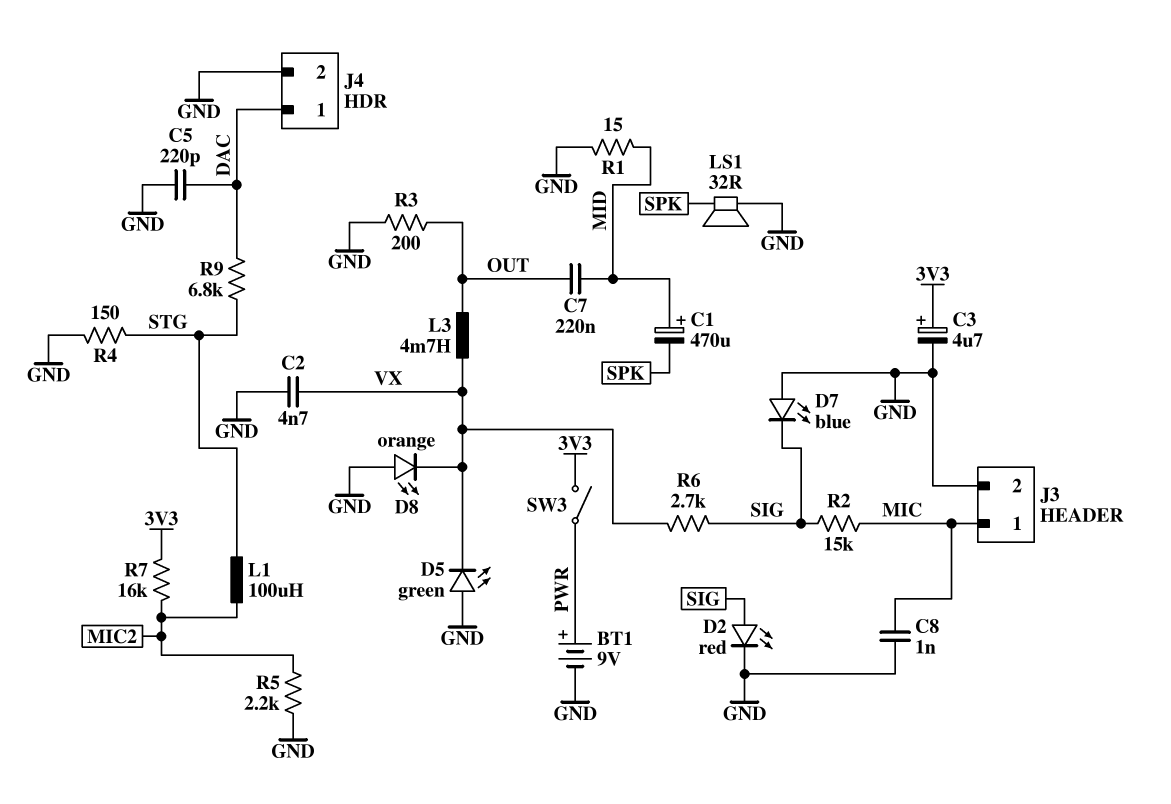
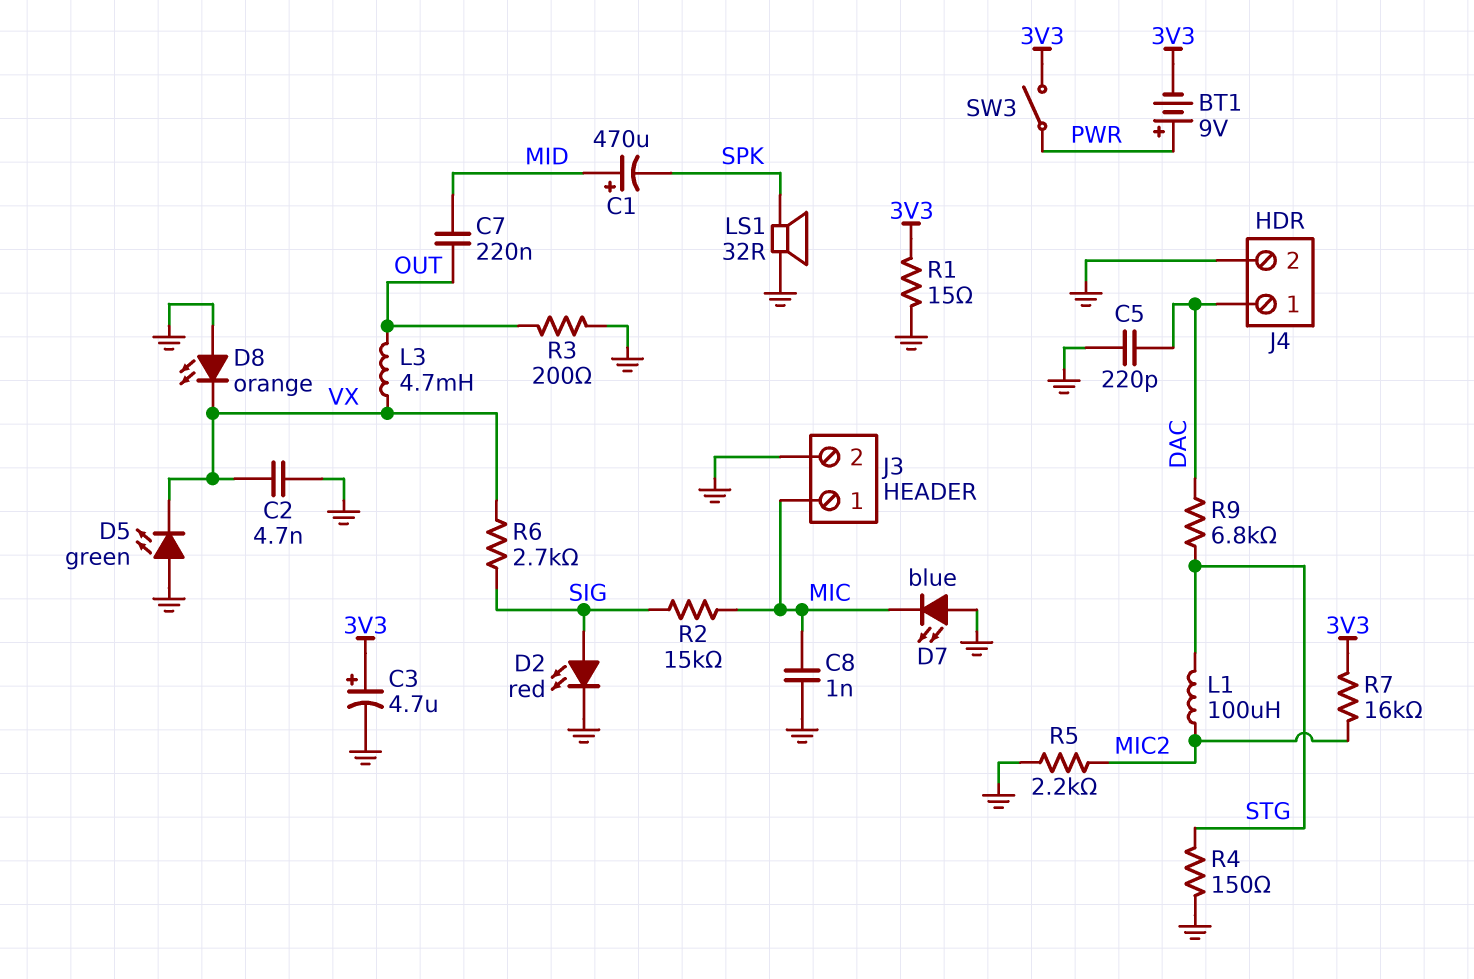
BT1: 9V (plus PWR, minus GND) -> 9V (plus PWR, minus 3V3)
D7: LED blue (A GND, K SIG) -> LED blue (A GND, K MIC)
R1: 15 (GND, MID) -> 15 (3V3, GND)

